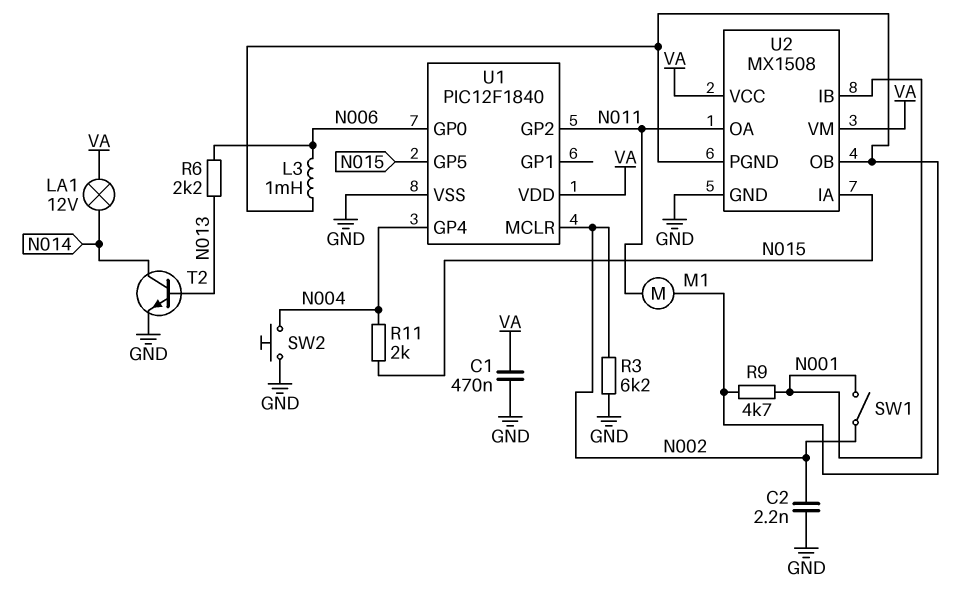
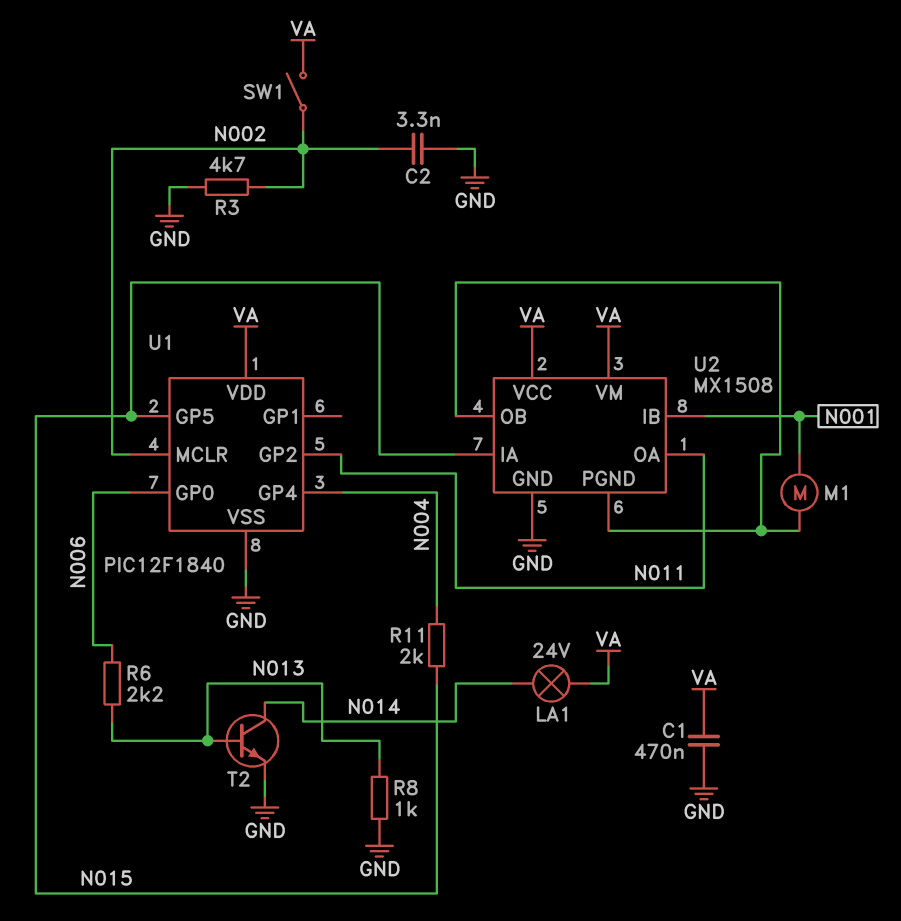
C2: 2.2nF (GND, N002) -> 3.3nF (GND, N002)
L3: 1mH (N006, U2/OB) -> none
LA1: lamp 12V (N014, VA) -> lamp 24V (N014, VA)
M1: motor (N011, U2/OB) -> motor (N001, U2/OB)
R3: 6.2k (GND, N002) -> 4.7k (GND, N002)
R8: none -> 1k (GND, N013)
R9: 4.7k (N001, U2/OB) -> none
SW1: switch (N001, N002) -> switch (N002, VA)
SW2: button (GND, N004) -> none

